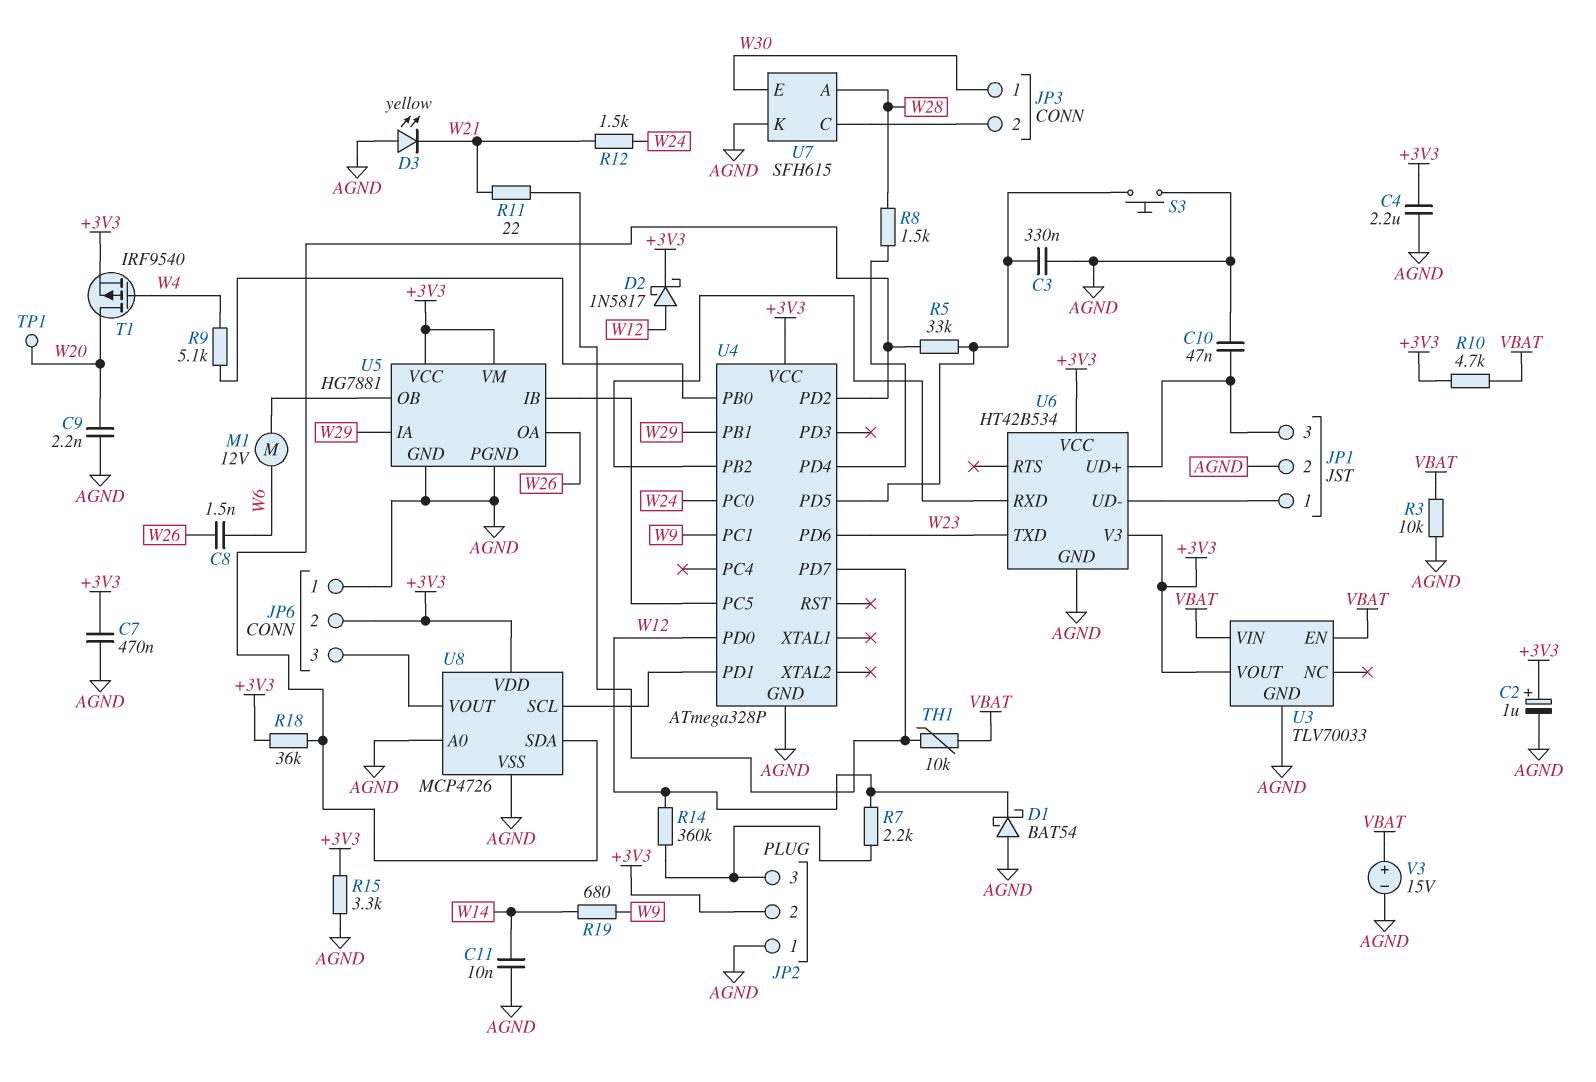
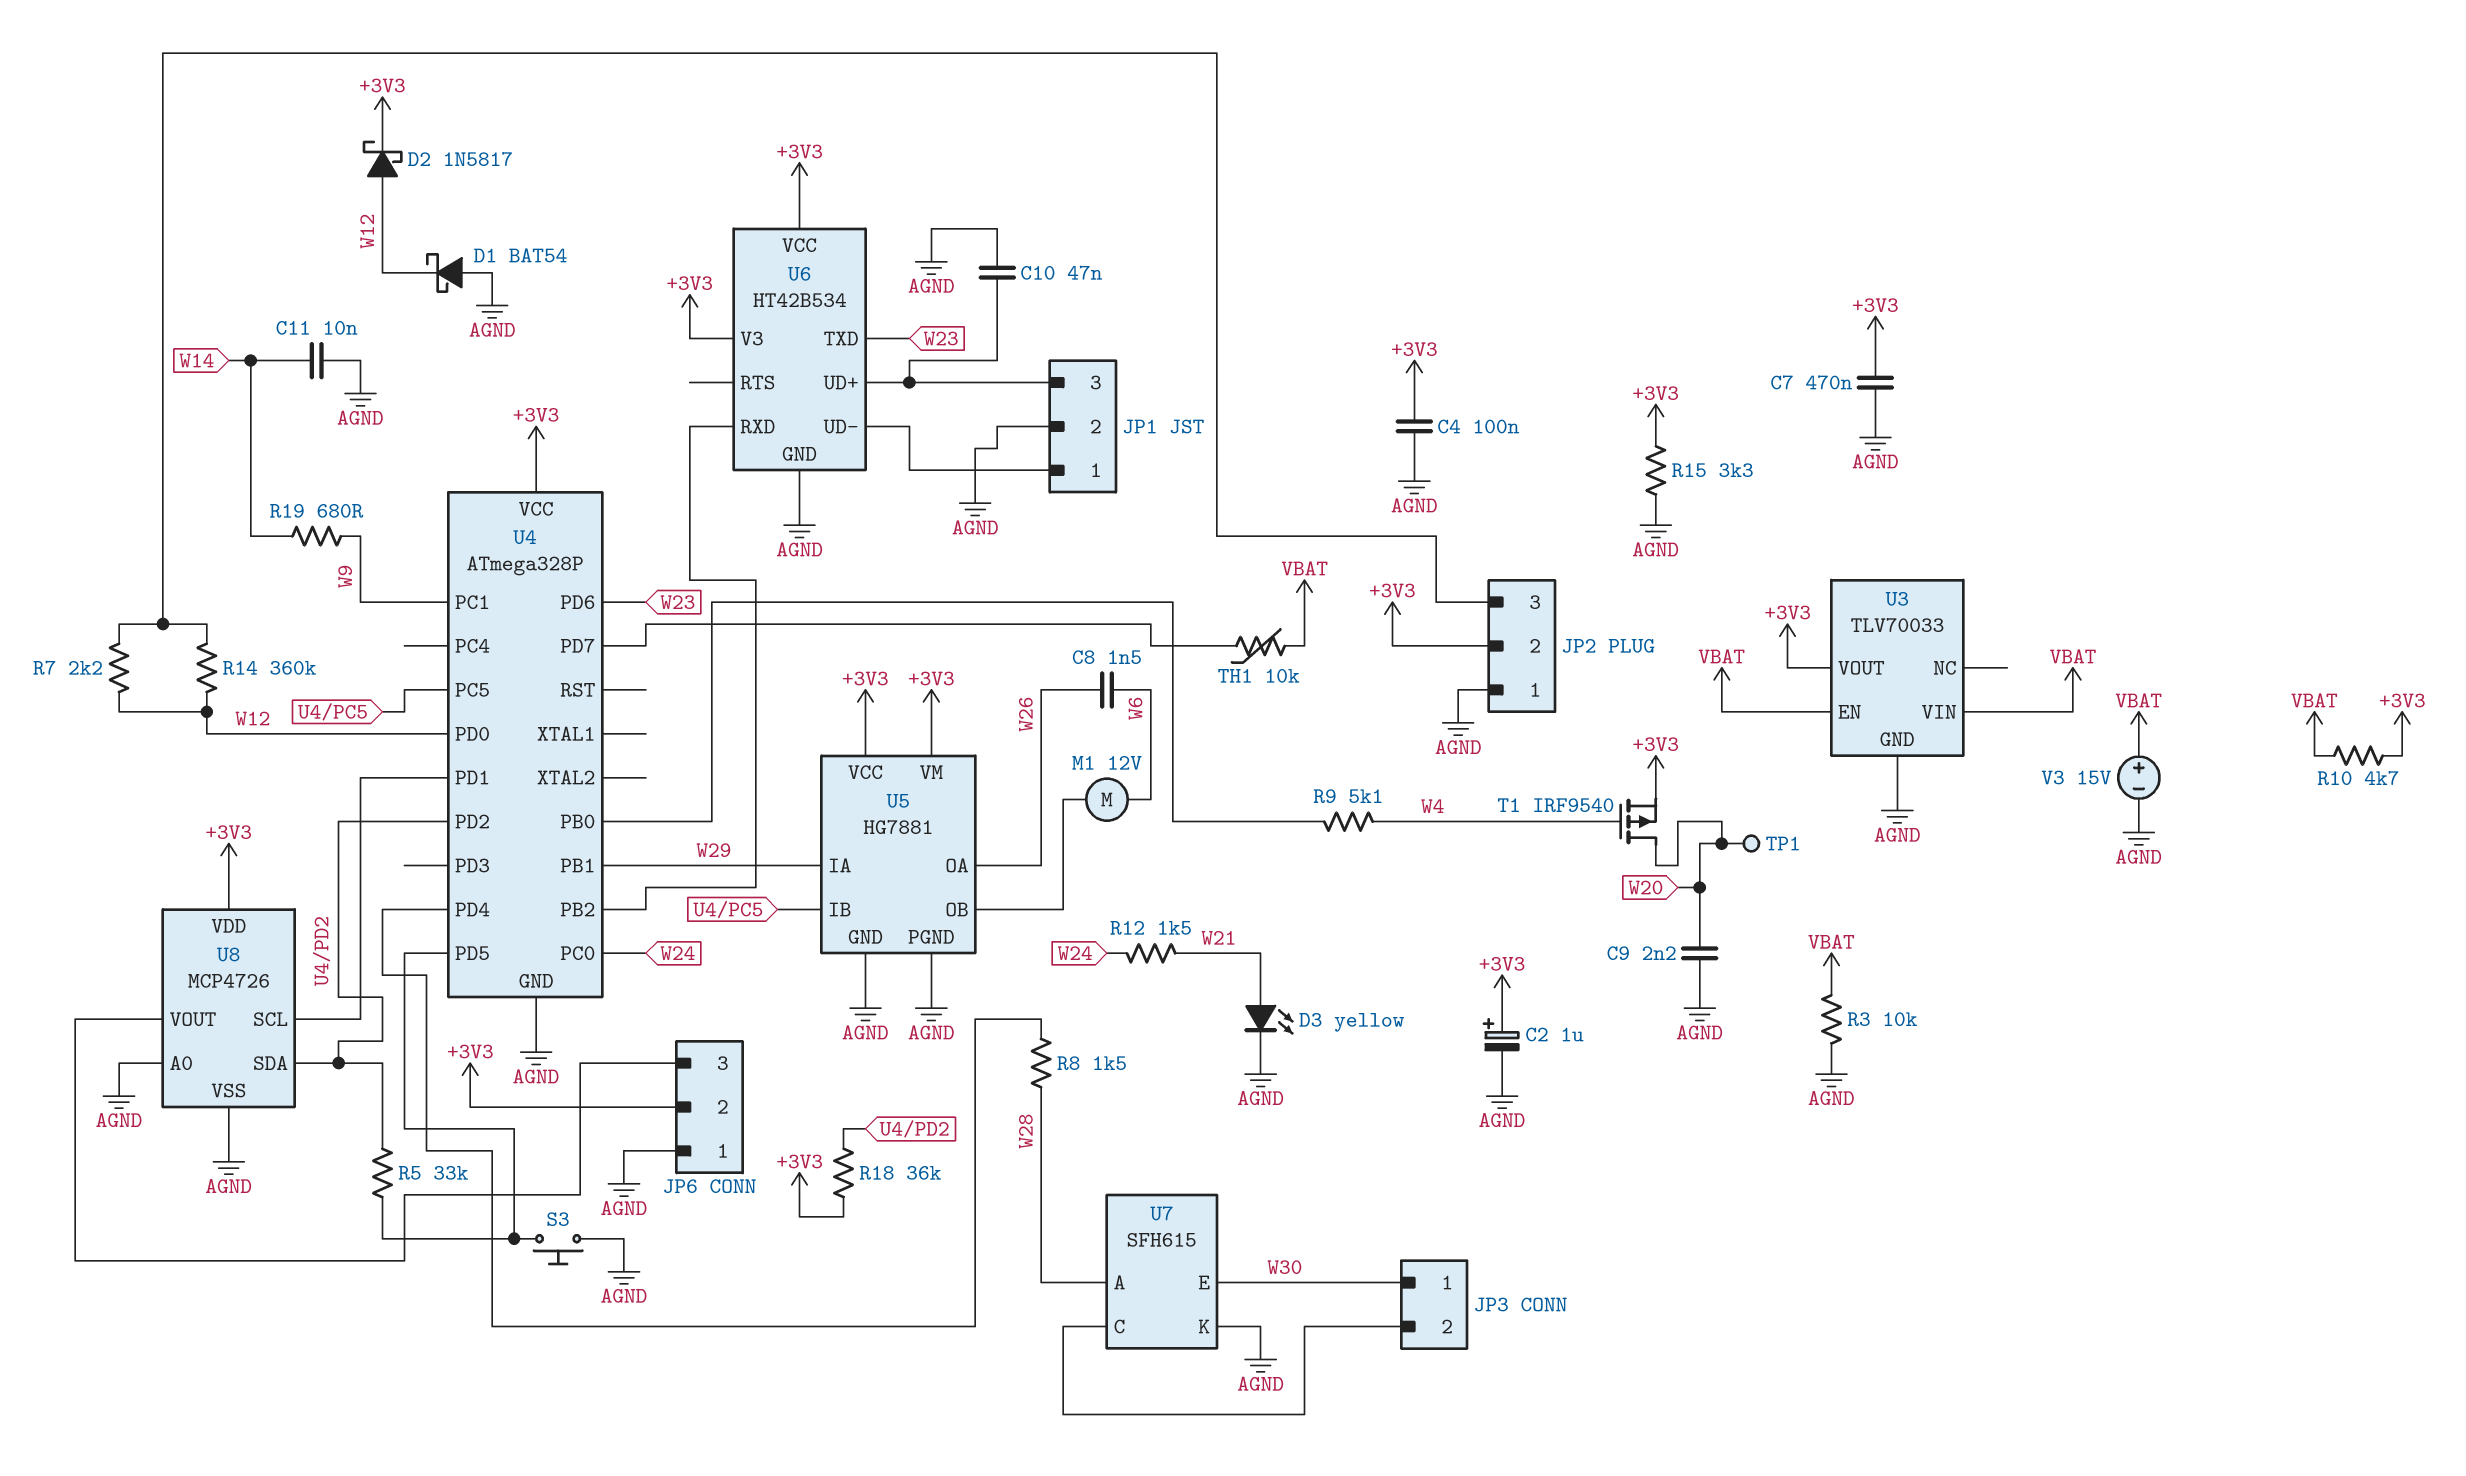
C3: 330nF (AGND, U4/PD5) -> none
C4: 2.2uF (+3V3, AGND) -> 100nF (+3V3, AGND)
D3: LED yellow (A AGND, K W21) -> LED yellow (A W21, K AGND)
R11: 22 (U4/PD7, W21) -> none

